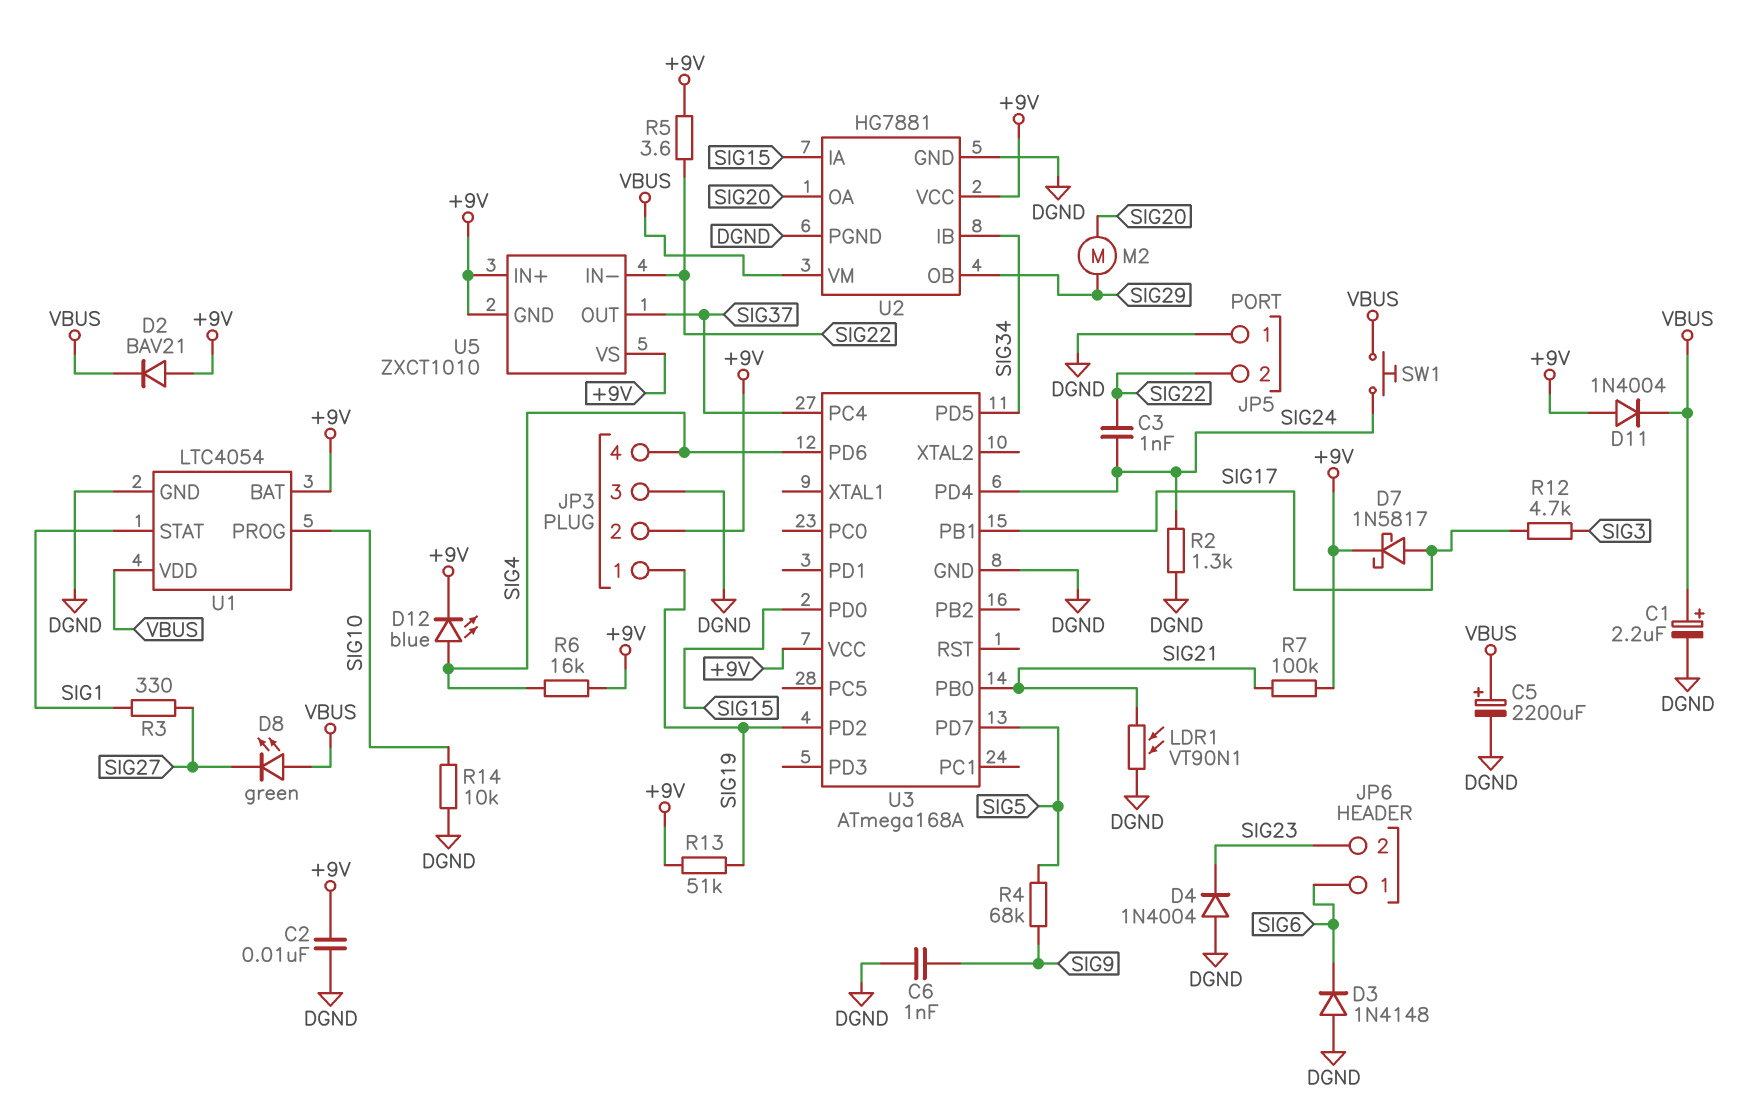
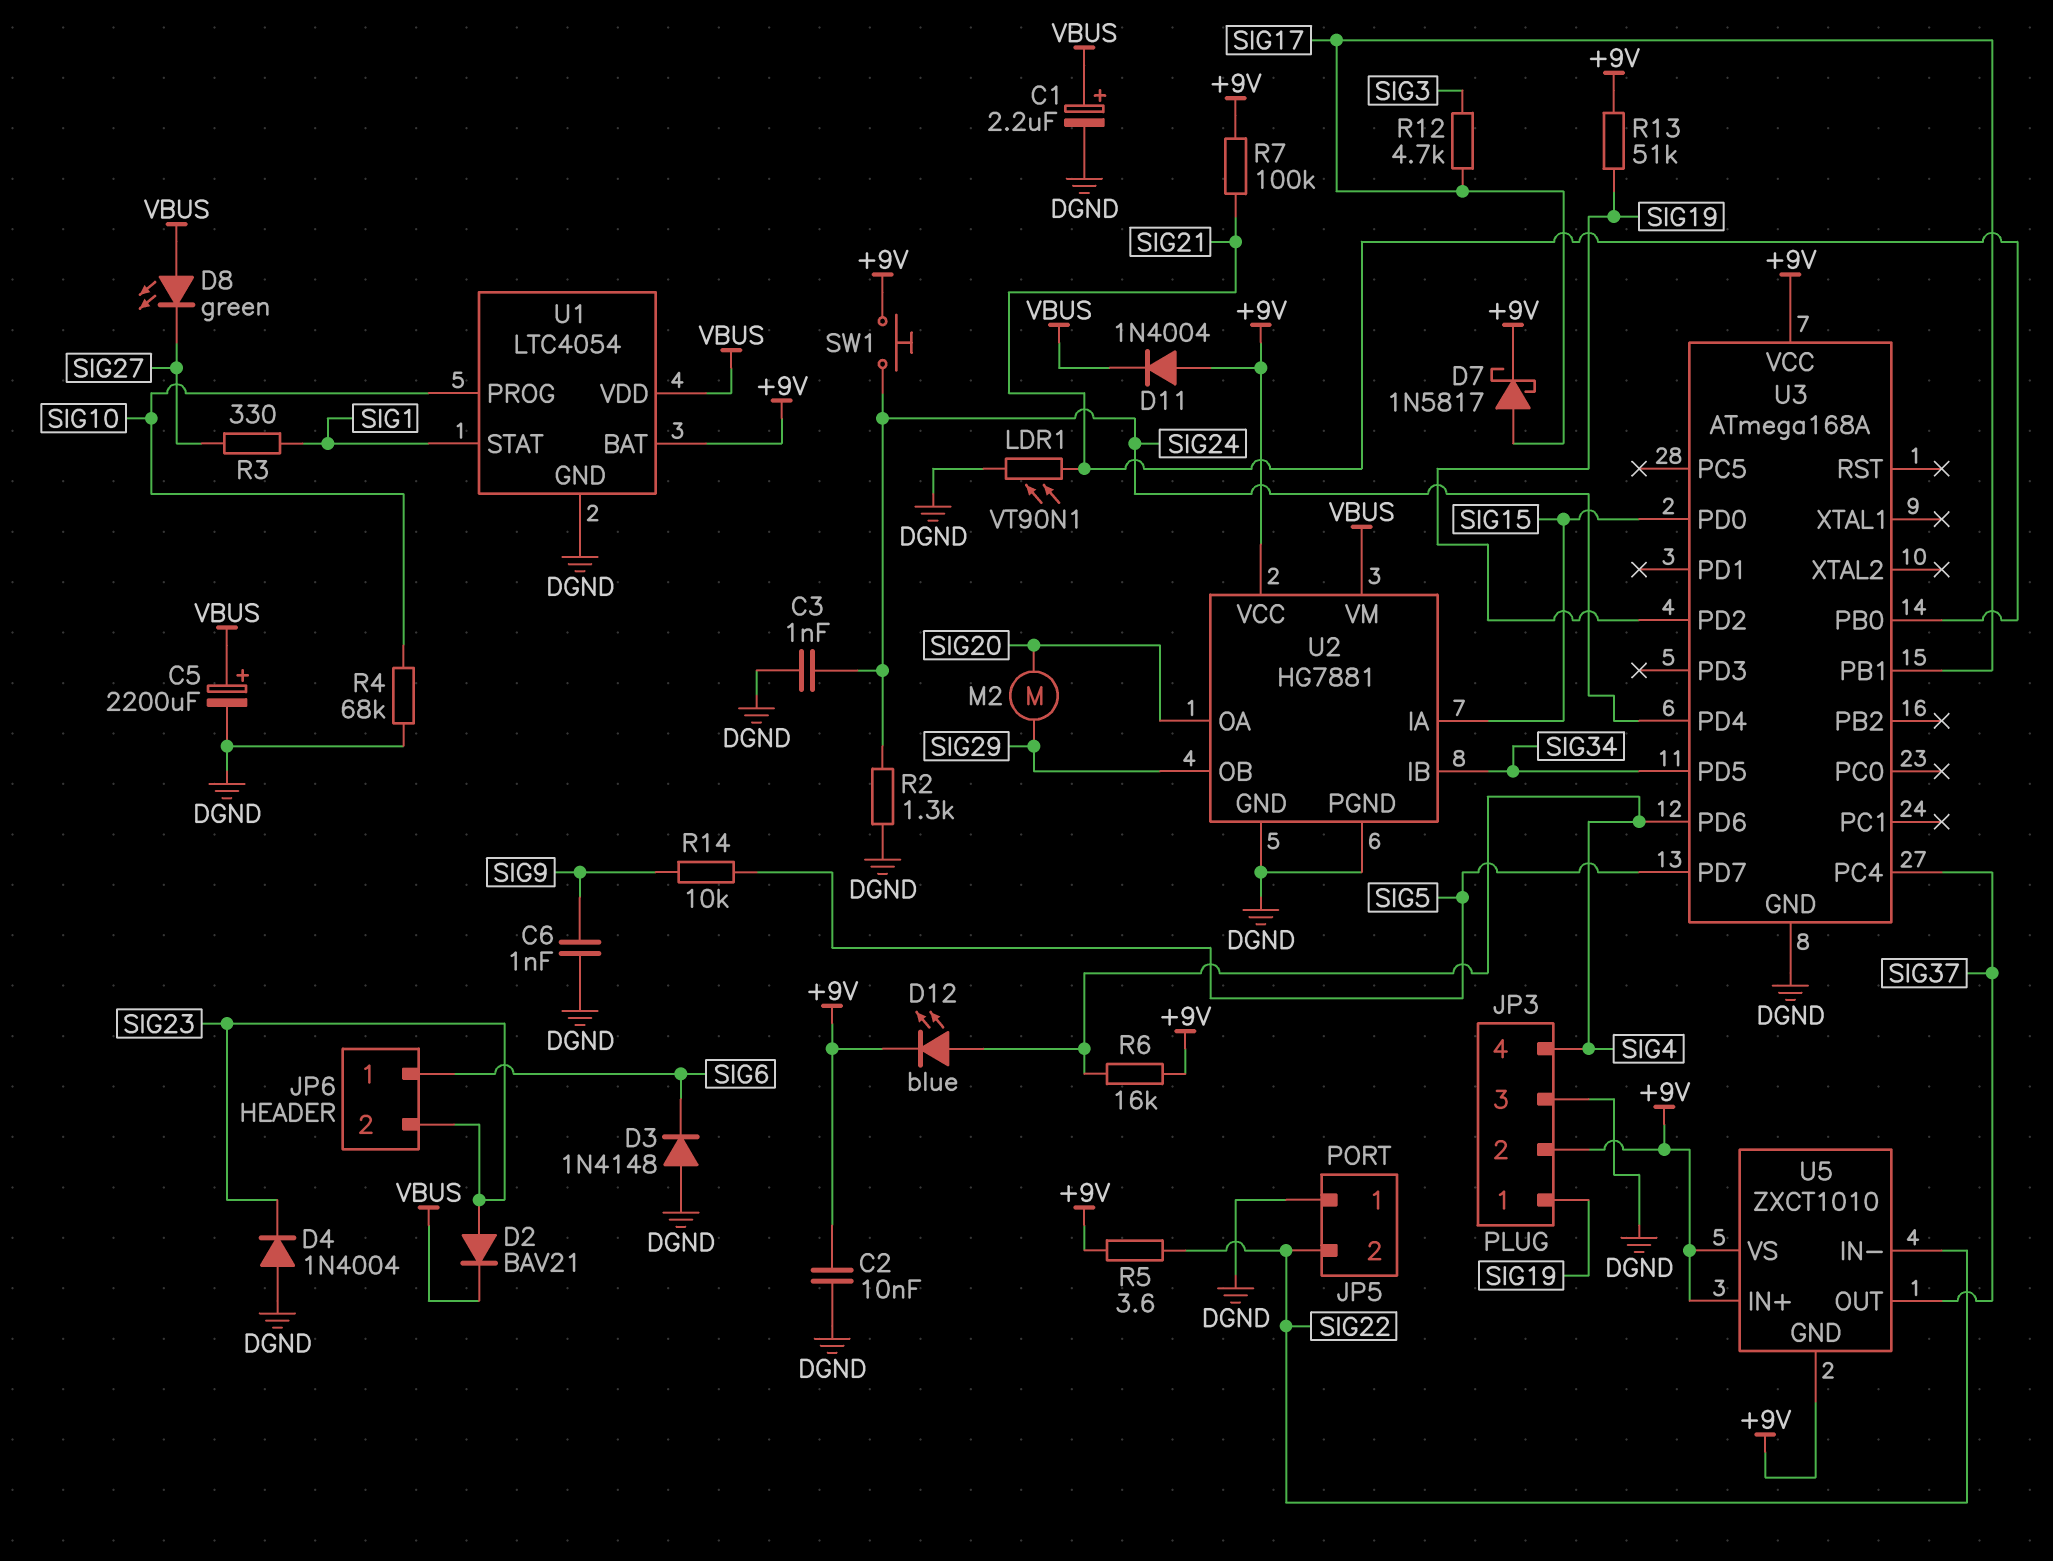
C3: 1nF (SIG22, SIG24) -> 1nF (DGND, SIG24)
D2: diode BAV21 (A +9V, K VBUS) -> diode BAV21 (A SIG23, K VBUS)
R4: 68k (SIG5, SIG9) -> 68k (DGND, SIG10)
R14: 10k (DGND, SIG10) -> 10k (SIG5, SIG9)
SW1: button (SIG24, VBUS) -> button (+9V, SIG24)

